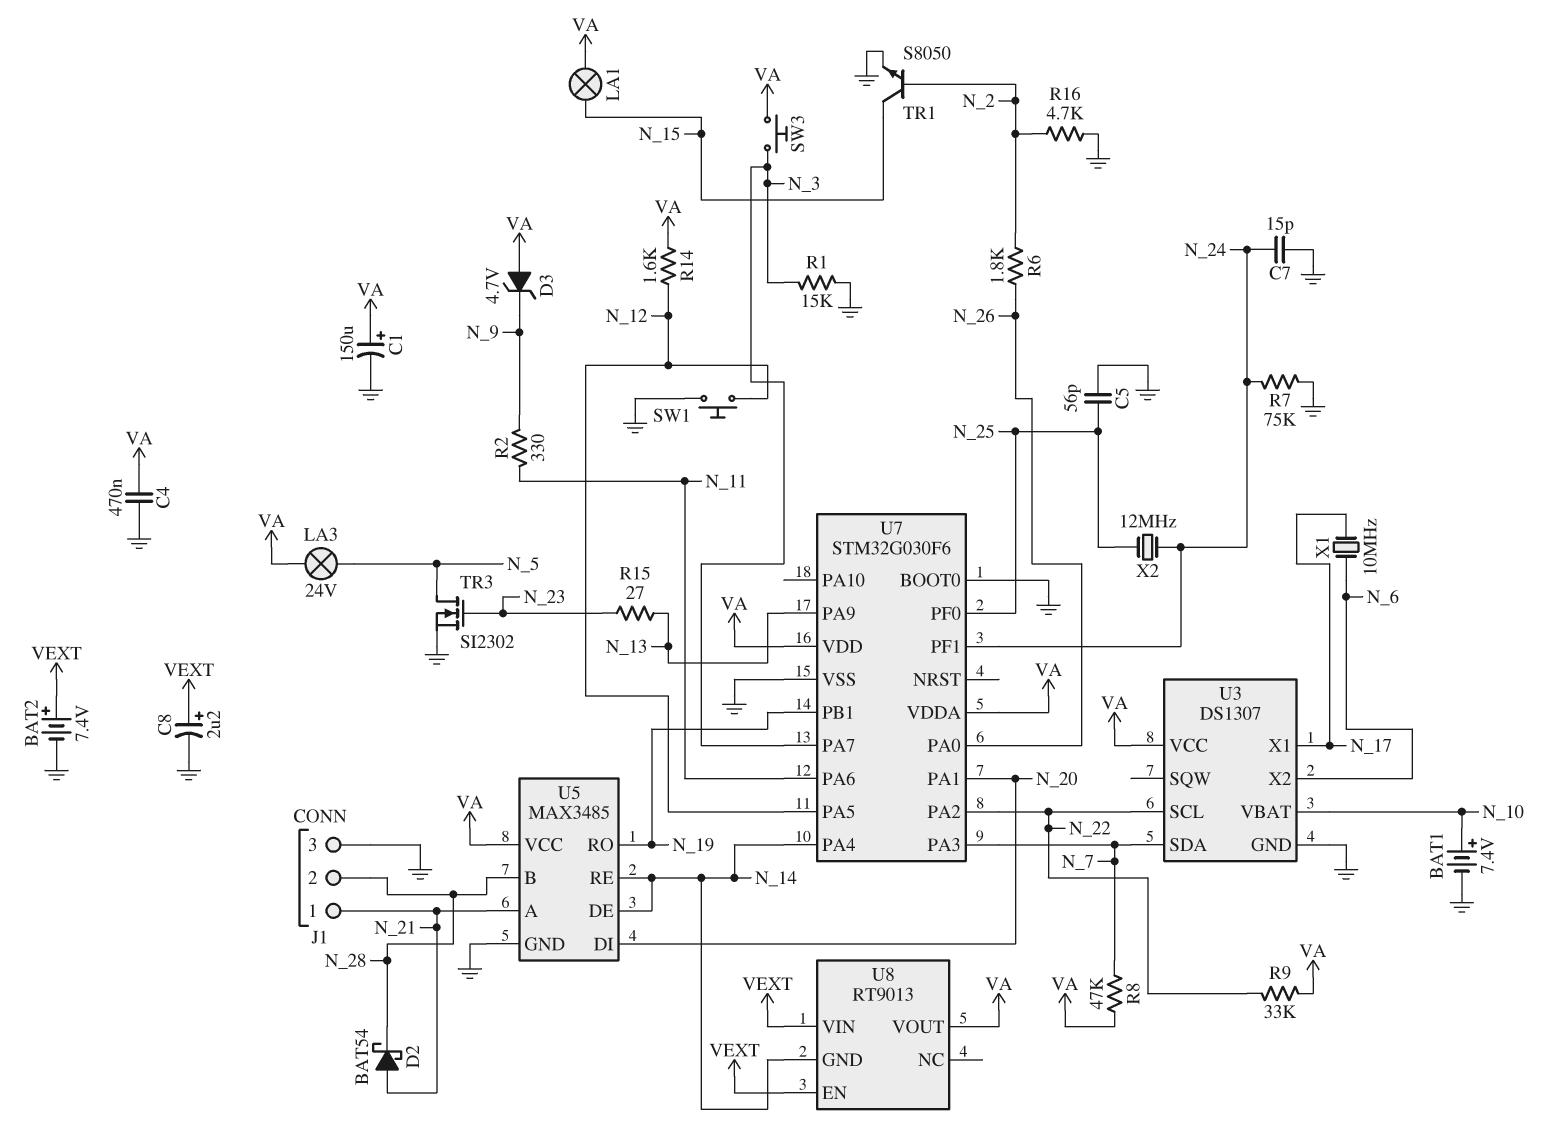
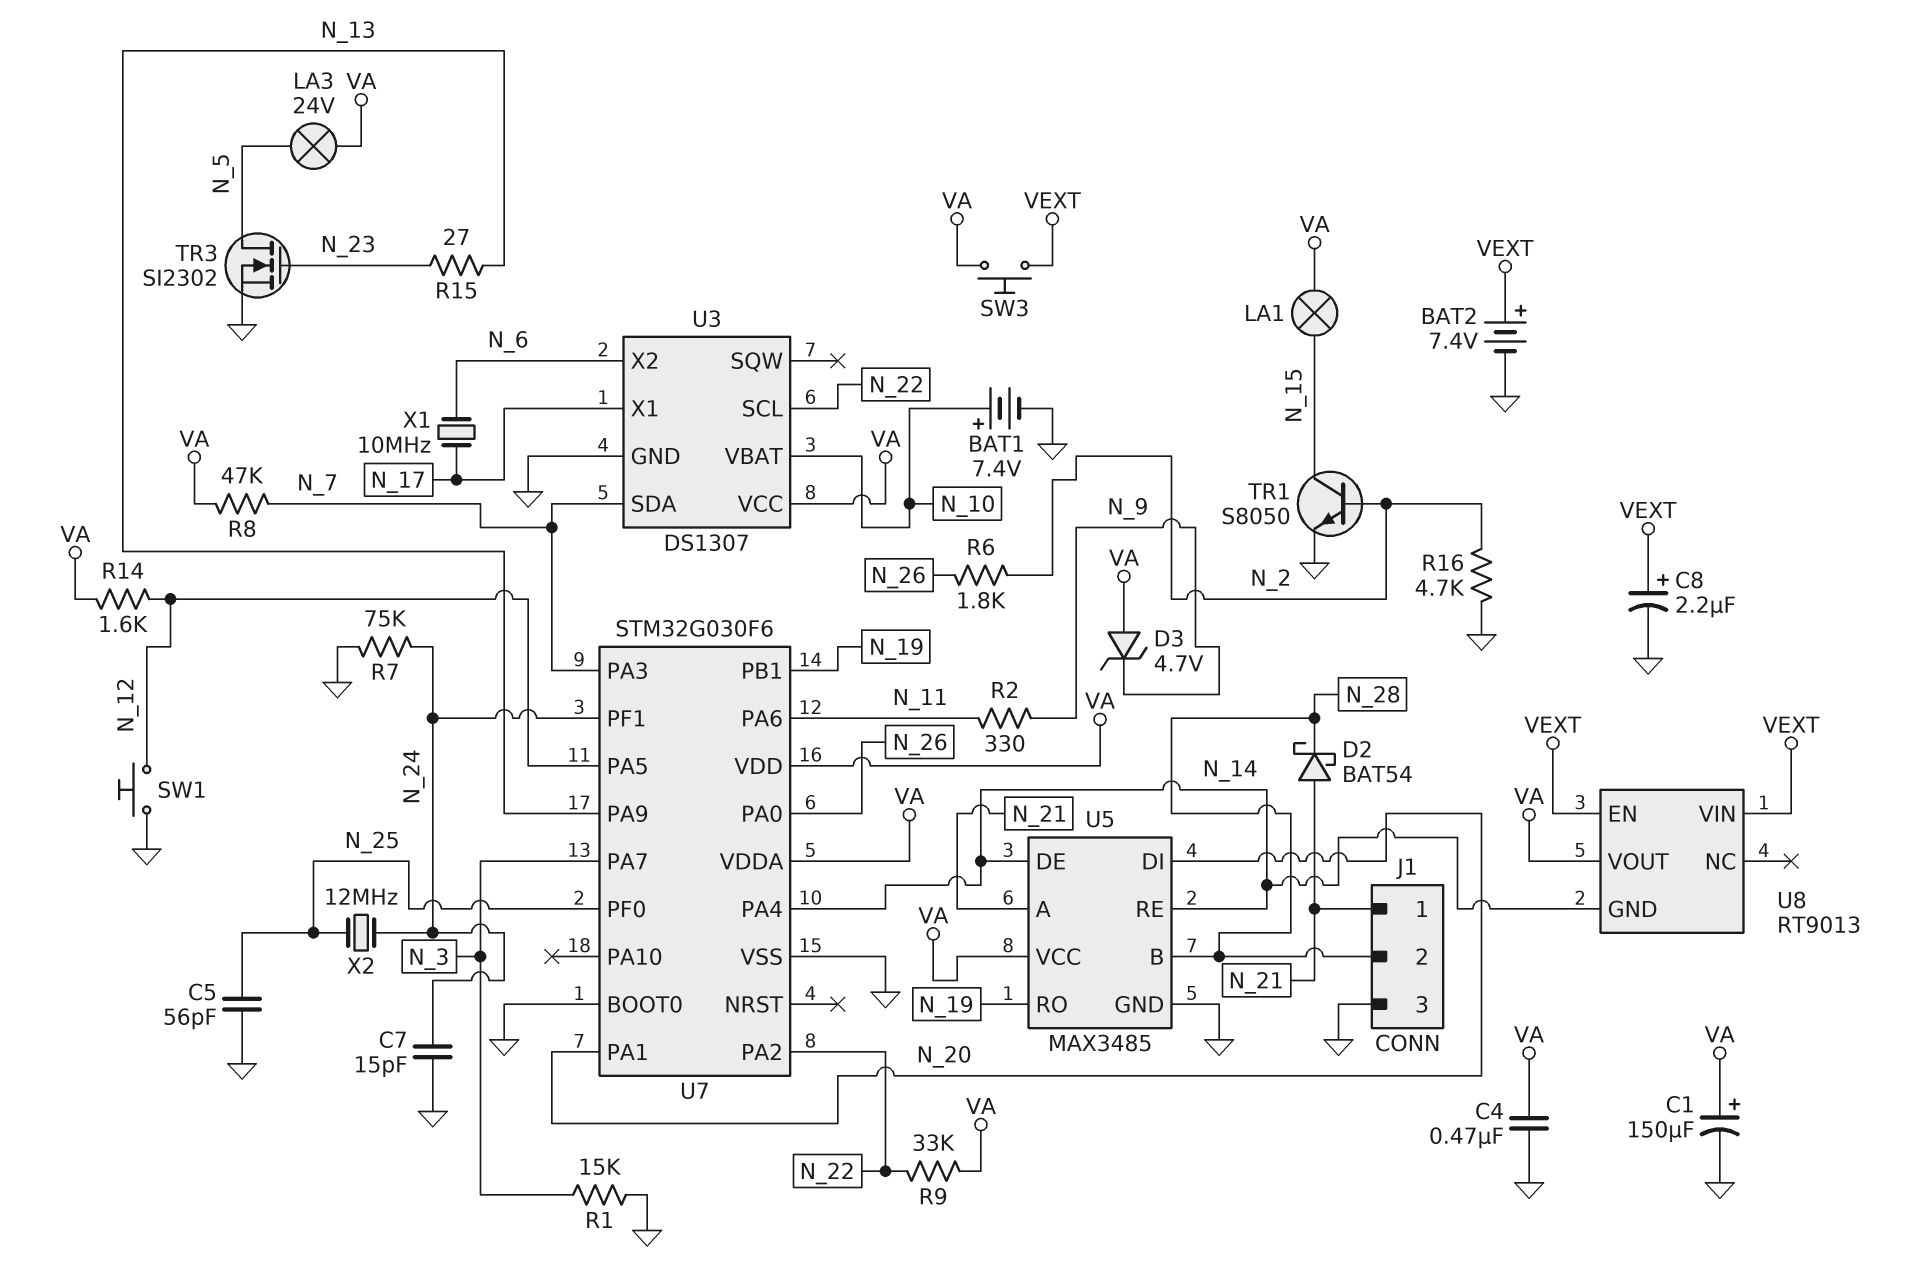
SW3: button (N_3, VA) -> button (VA, VEXT)

